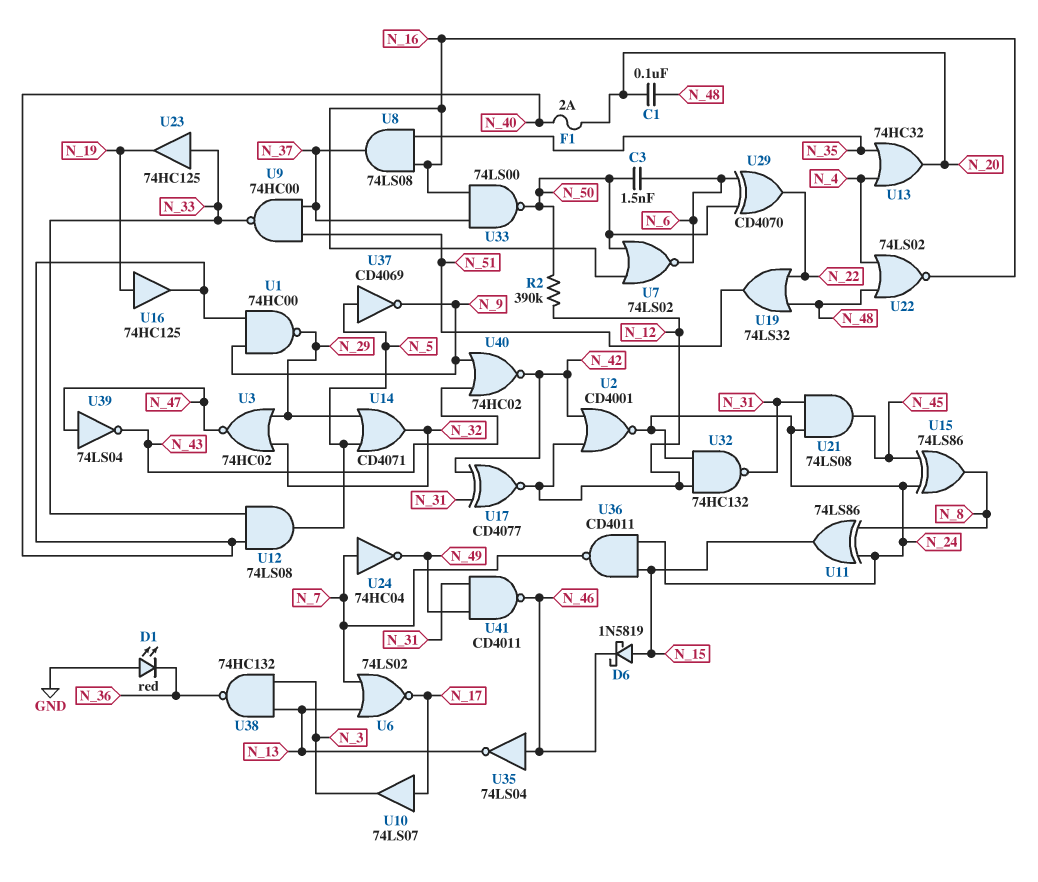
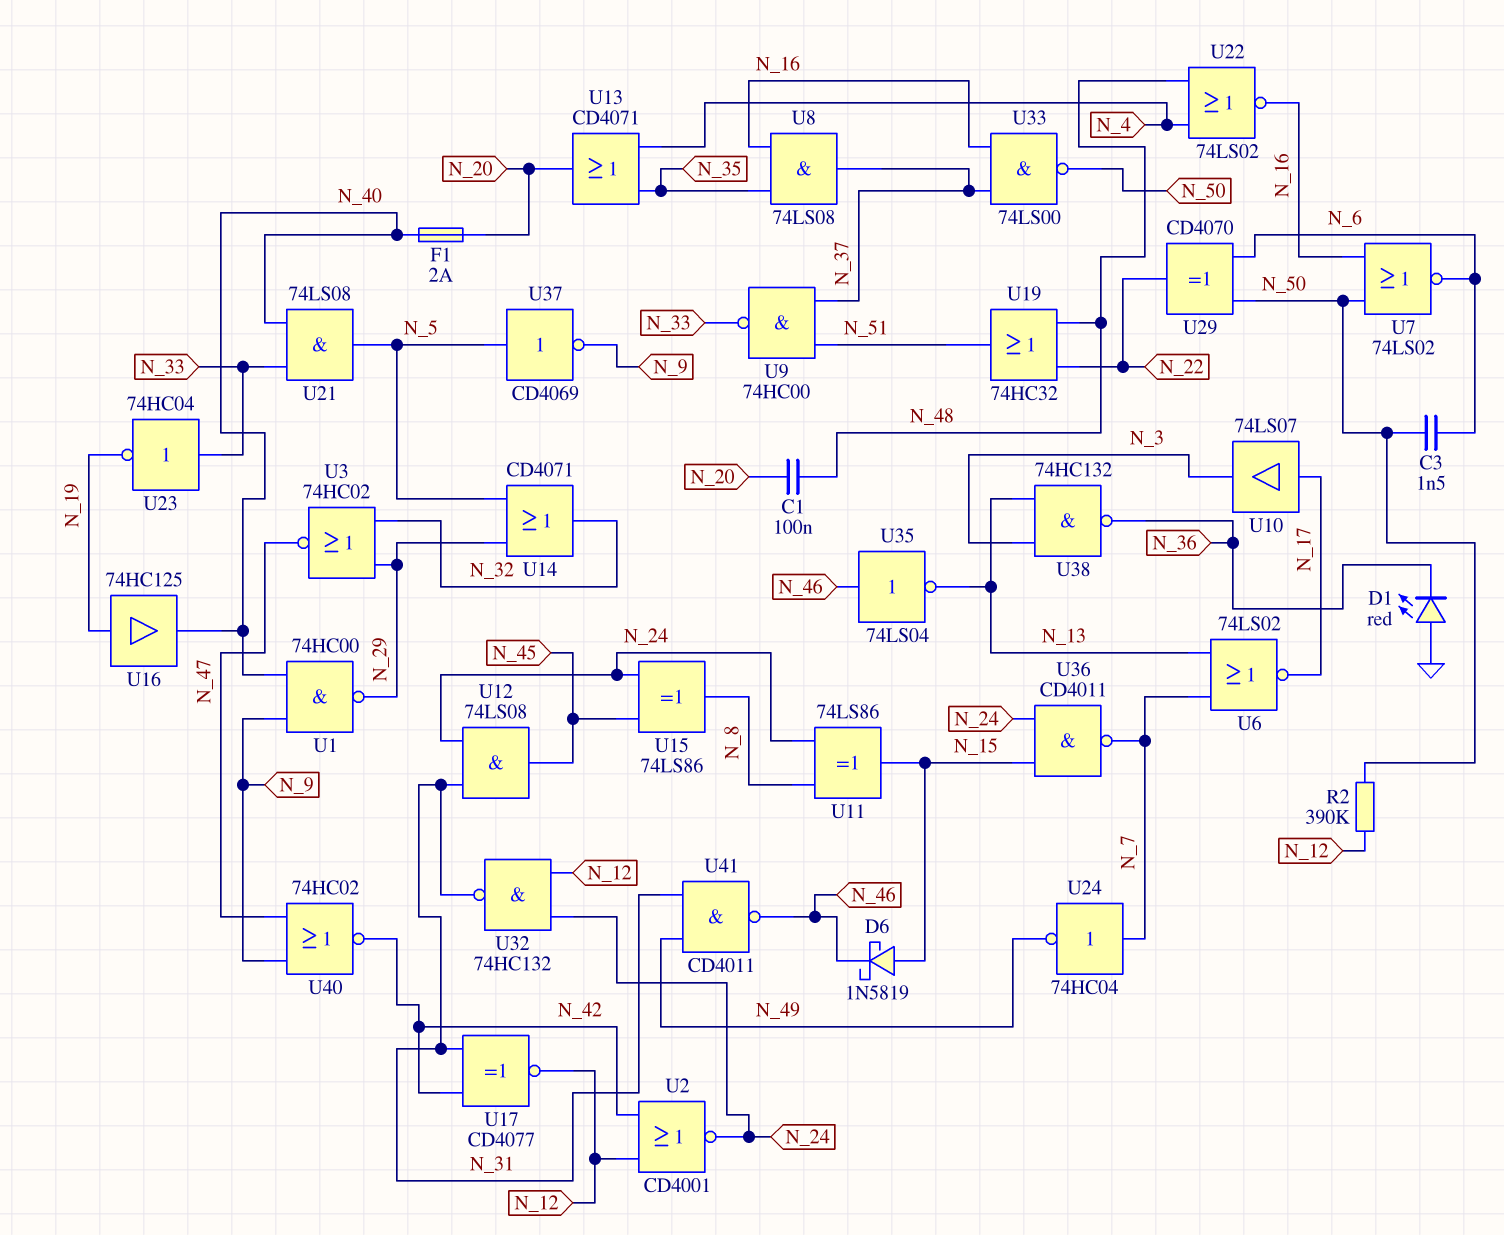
U12: AND 74LS08 (in N_33, in N_40, out N_5) -> AND 74LS08 (in N_24, in N_31, out N_45)
U13: OR 74HC32 (in N_4, in N_35, out N_20) -> OR CD4071 (in N_4, in N_35, out N_20)
U19: OR 74LS32 (in N_22, in N_48, out N_51) -> OR 74HC32 (in N_22, in N_48, out N_51)
U21: AND 74LS08 (in N_24, in N_31, out N_45) -> AND 74LS08 (in N_33, in N_40, out N_5)
U23: buffer 74HC125 (in N_33, out N_19) -> NOT 74HC04 (in N_33, out N_19)
U39: NOT 74LS04 (in N_47, out N_43) -> none
U40: NOR 74HC02 (in N_9, in N_43, out N_42) -> NOR 74HC02 (in N_9, in N_47, out N_42)

